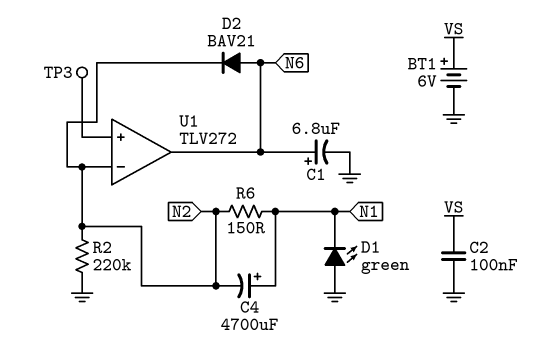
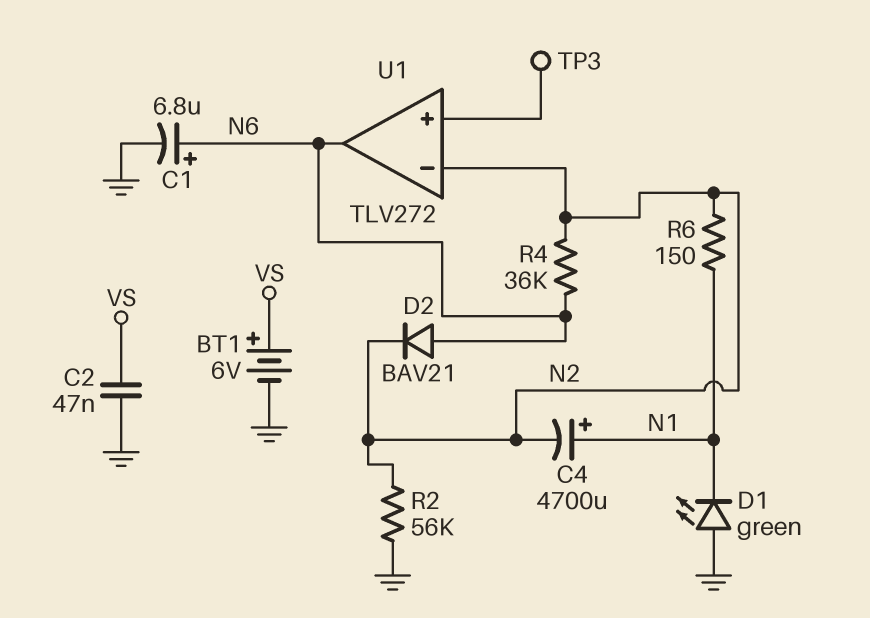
C2: 100nF (GND, VS) -> 47nF (GND, VS)
R2: 220k (GND, N2) -> 56k (GND, N2)
R4: none -> 36k (N2, N6)

